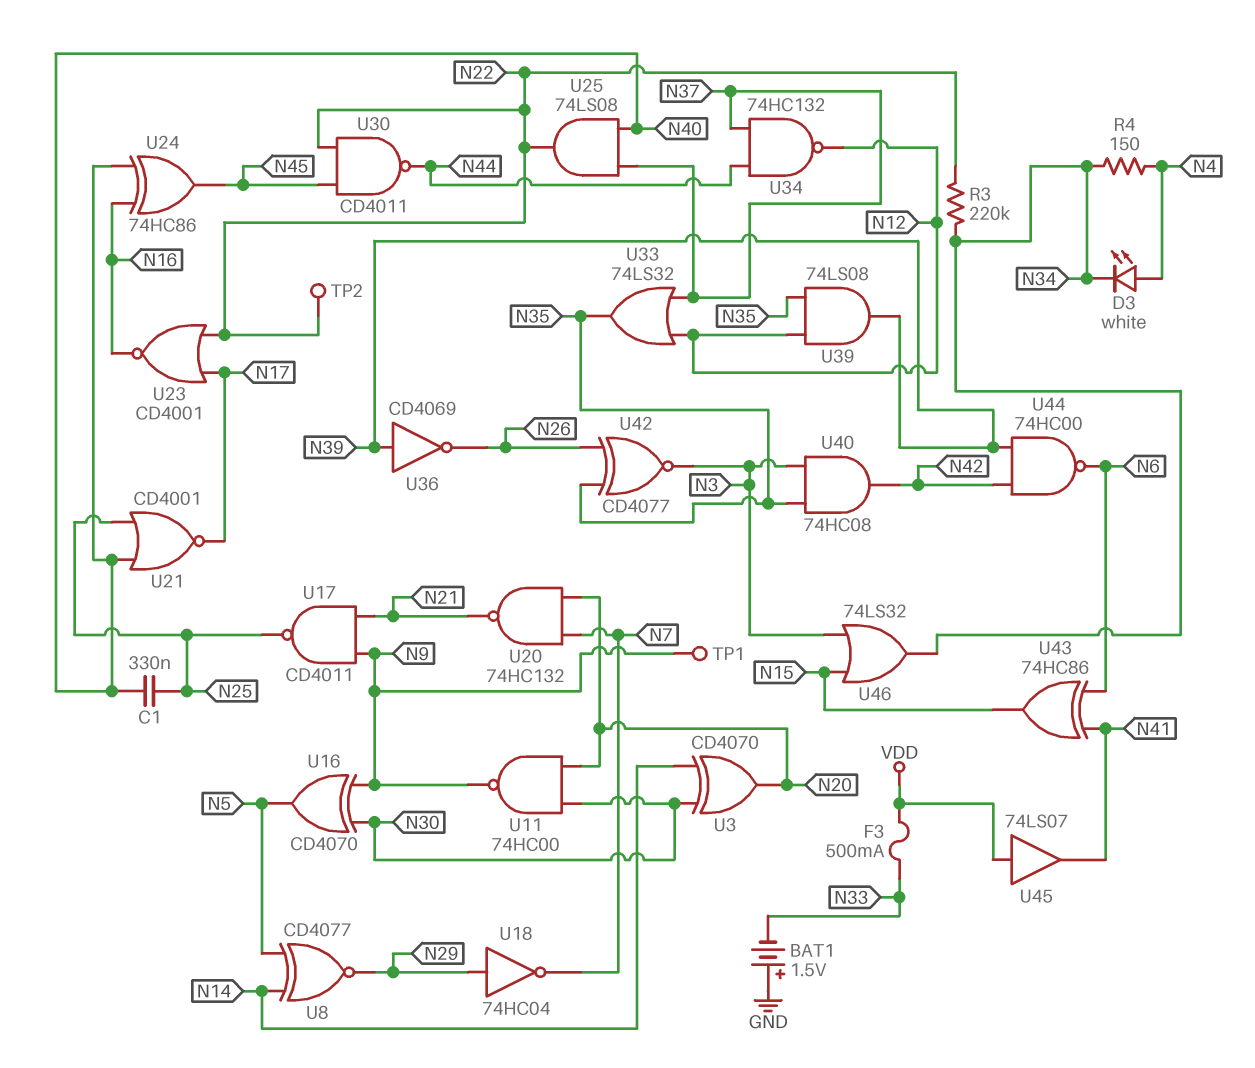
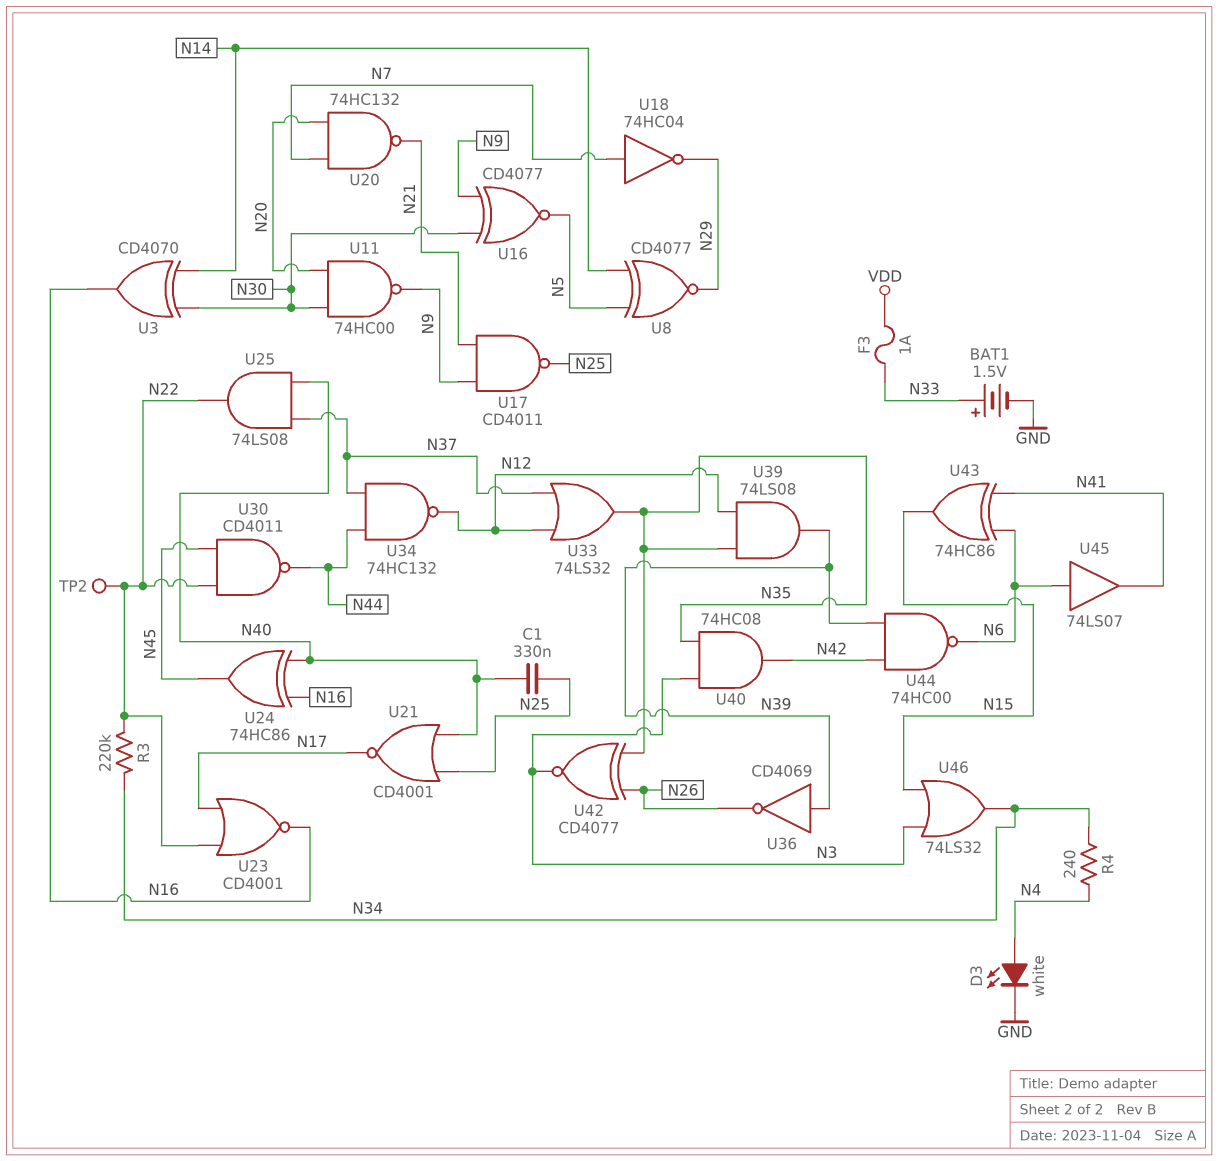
BAT1: 1.5V (plus GND, minus N33) -> 1.5V (plus N33, minus GND)
D3: LED white (A N4, K N34) -> LED white (A N4, K GND)
F3: 500mA (N33, VDD) -> 1A (N33, VDD)
R4: 150 (N4, N34) -> 240 (N4, N34)
TP1: test point (N9) -> none
U3: XOR CD4070 (in N14, in N30, out N20) -> XOR CD4070 (in N14, in N30, out N16)
U16: XOR CD4070 (in N9, in N30, out N5) -> XNOR CD4077 (in N9, in N30, out N5)
U18: NOT 74HC04 (in N29, out N7) -> NOT 74HC04 (in N7, out N29)
U45: buffer 74LS07 (in VDD, out N41) -> buffer 74LS07 (in N6, out N41)

